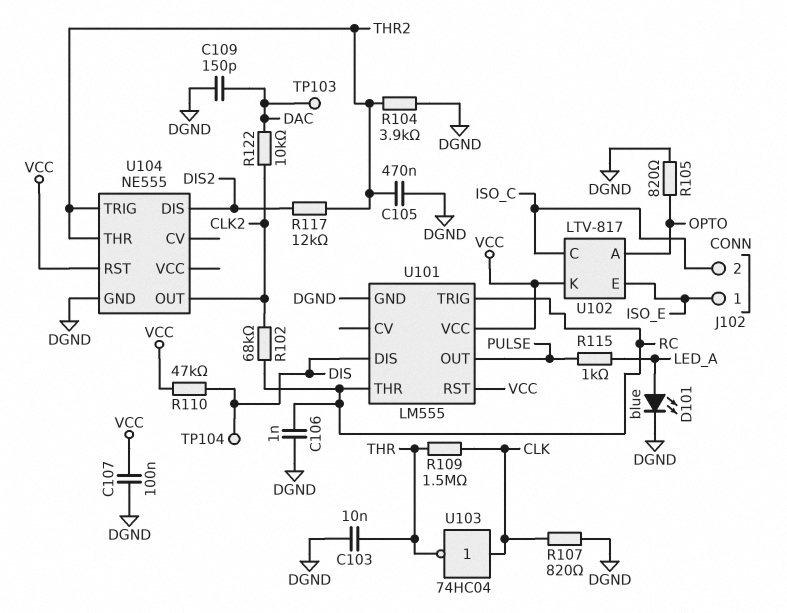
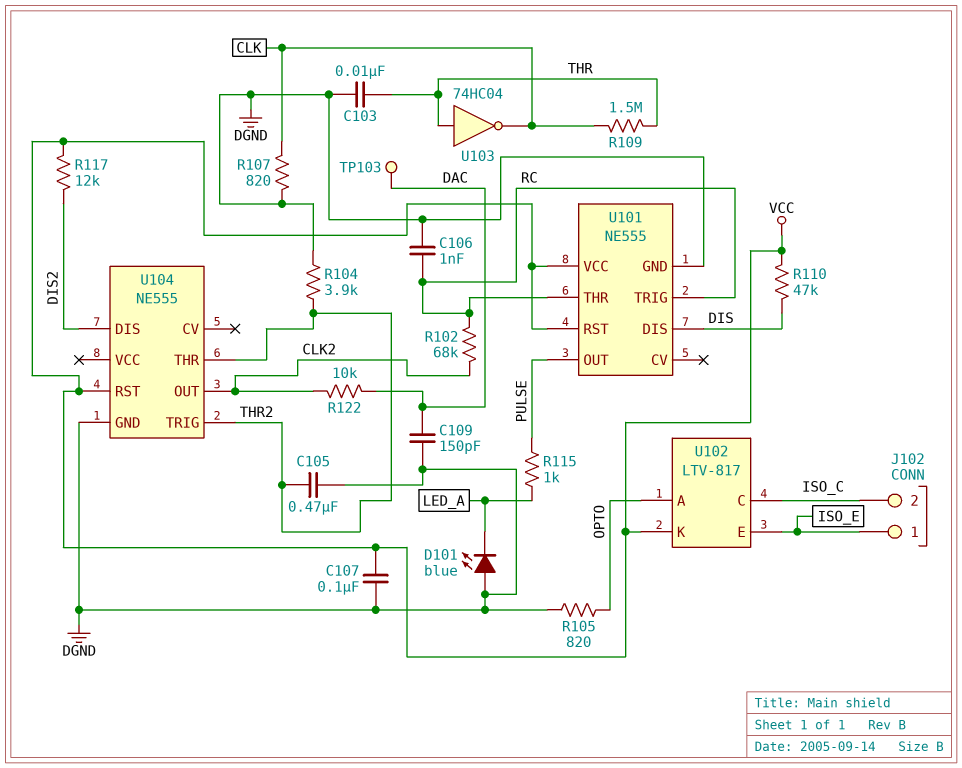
D101: LED blue (A LED_A, K DGND) -> LED blue (A DGND, K LED_A)
R117: 12k (DIS2, THR2) -> 12k (DIS2, VCC)
TP104: test point (DIS) -> none
U101: LM555 -> NE555
U103: NOT 74HC04 (in CLK, out THR) -> NOT 74HC04 (in THR, out CLK)

